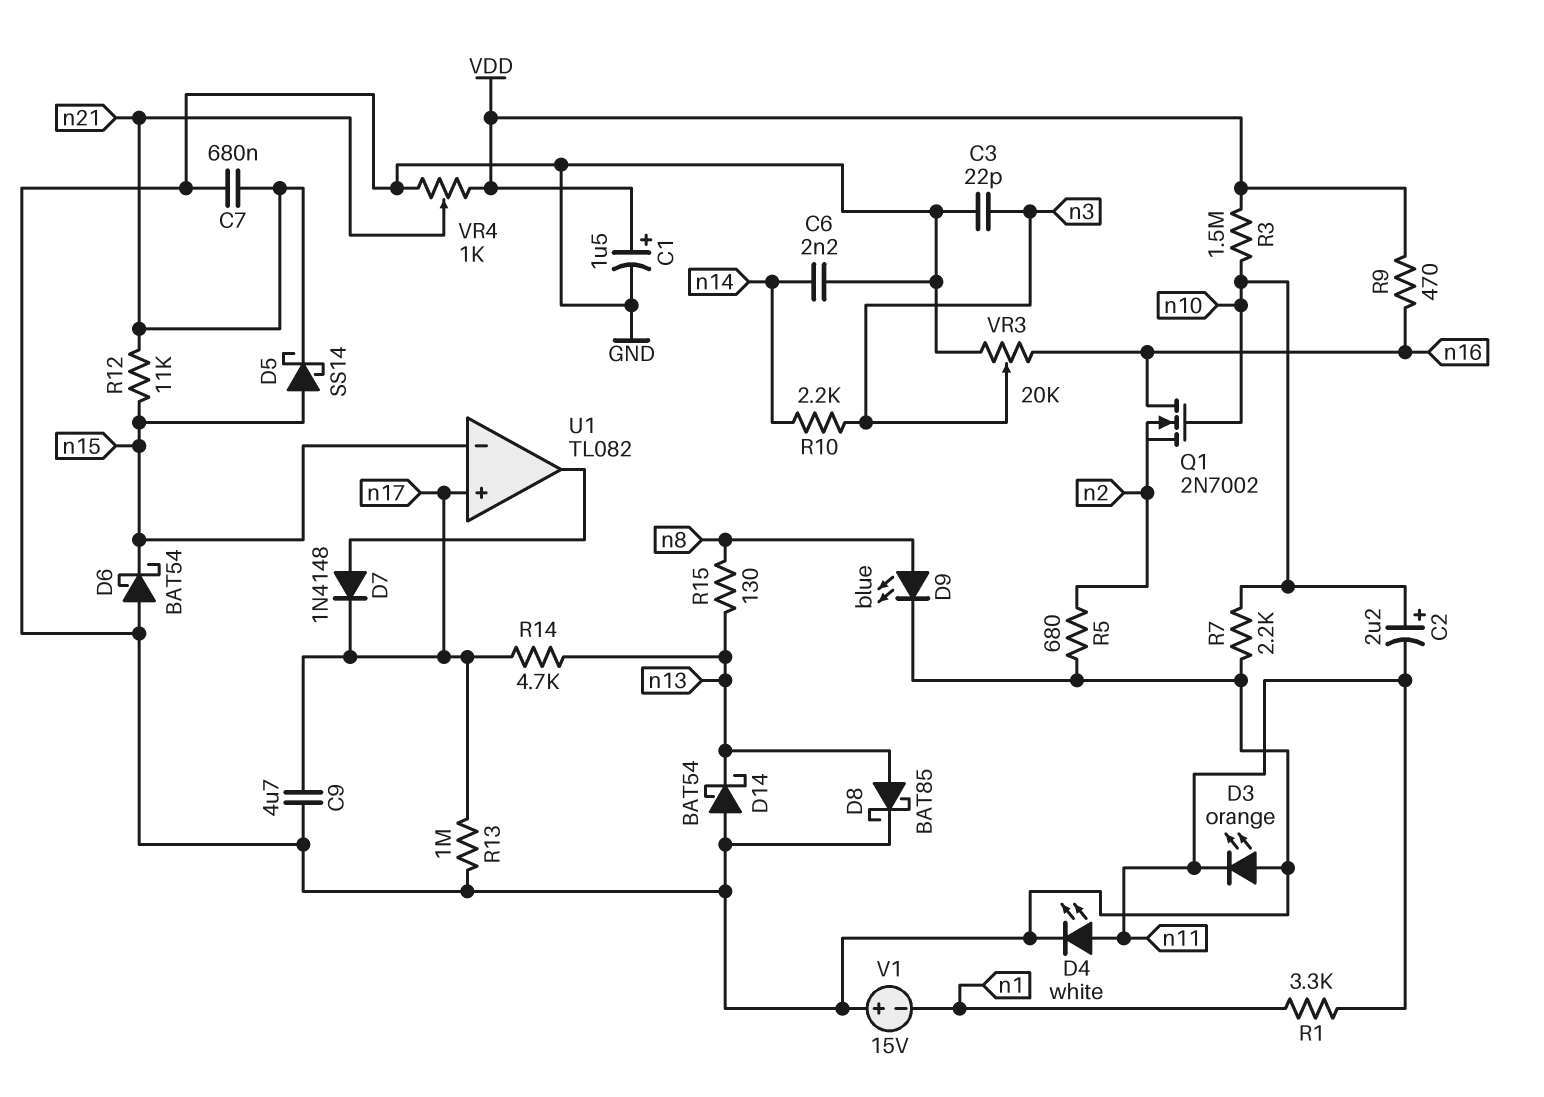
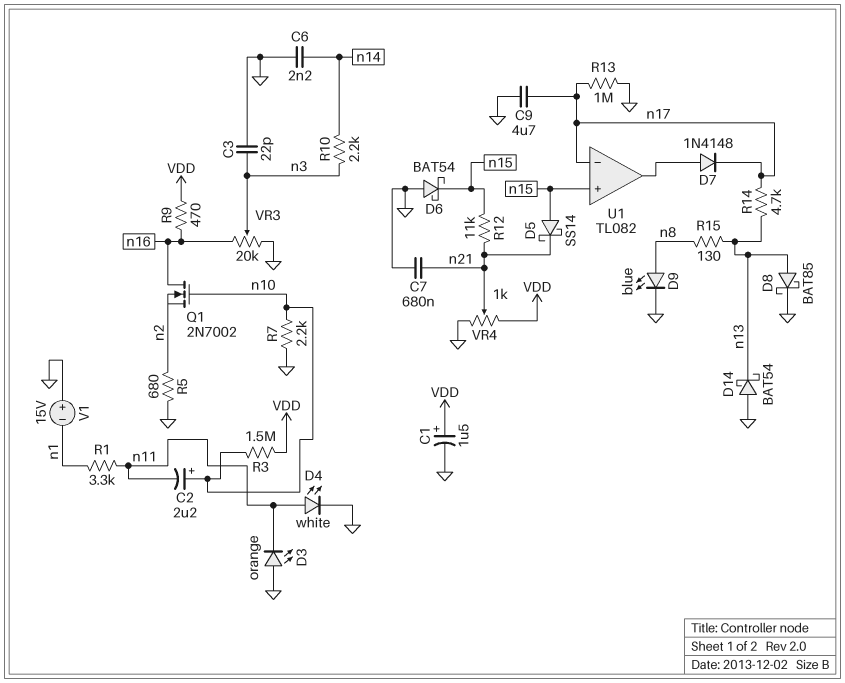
U1 pin in+: n17 -> n15
U1 pin in-: n15 -> n17

